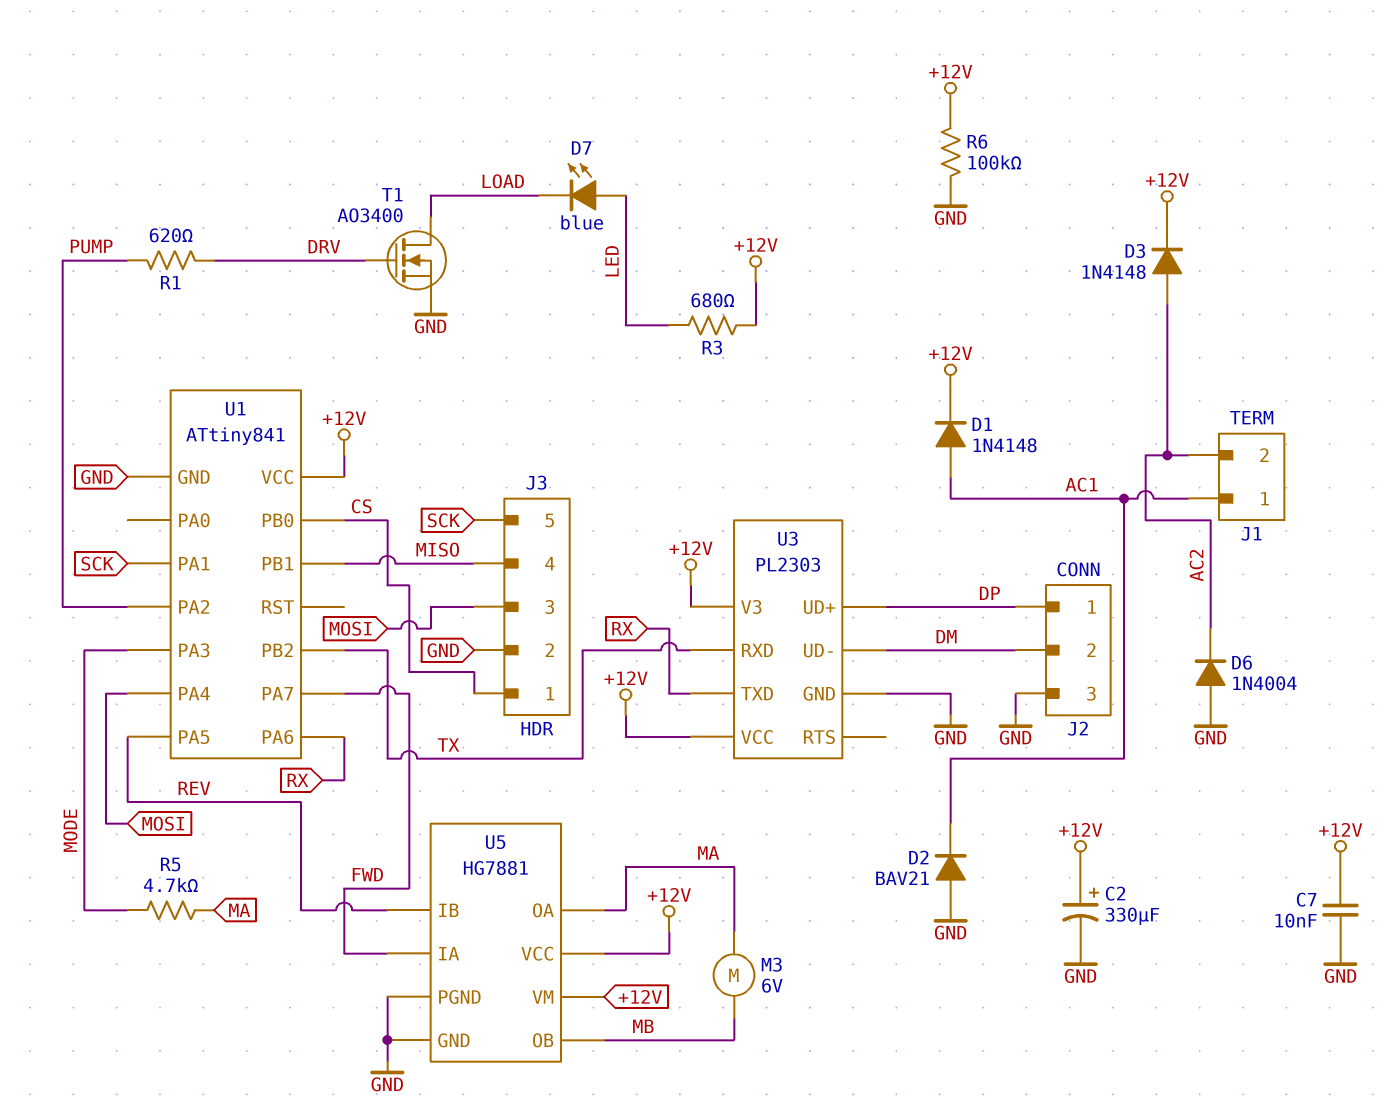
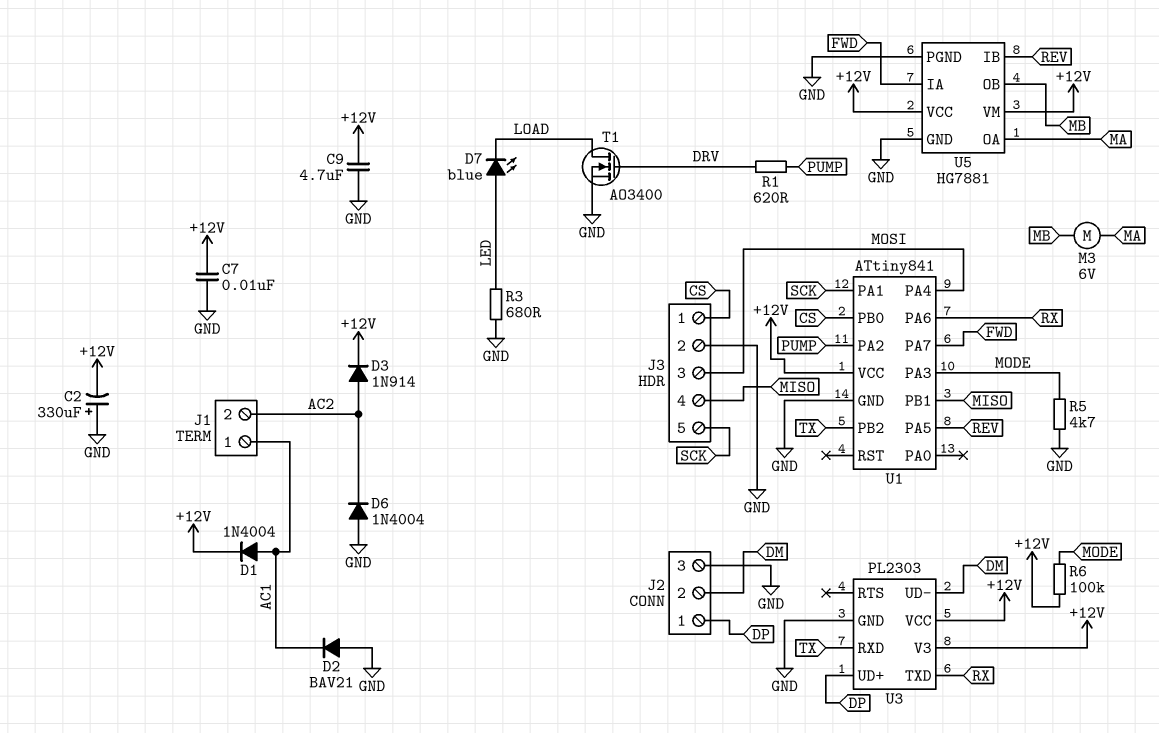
C2: 330uF (plus +12V, minus GND) -> 330uF (plus GND, minus +12V)
C9: none -> 4.7uF (+12V, GND)
D1: diode 1N4148 (A AC1, K +12V) -> diode 1N4004 (A AC1, K +12V)
D3: diode 1N4148 (A AC2, K +12V) -> diode 1N914 (A AC2, K +12V)
R3: 680 (+12V, LED) -> 680 (GND, LED)
R5: 4.7k (MA, MODE) -> 4.7k (GND, MODE)
R6: 100k (+12V, GND) -> 100k (+12V, MODE)

